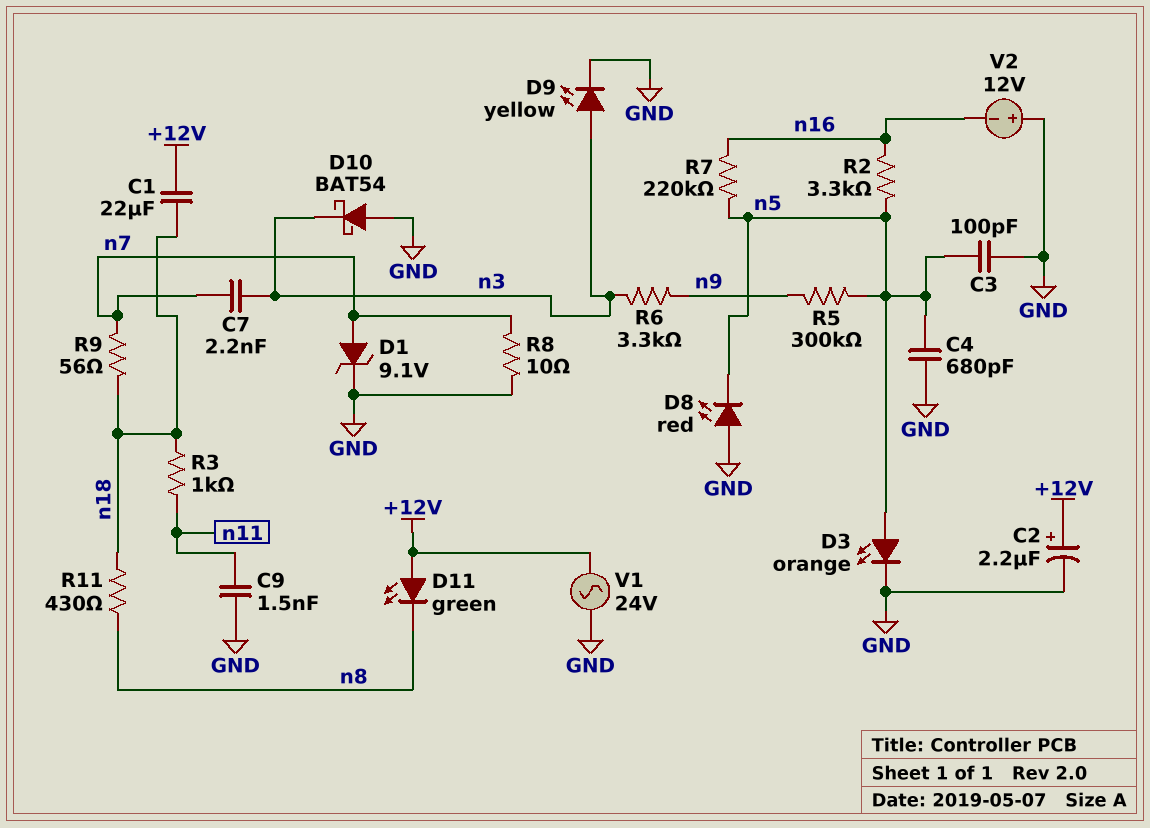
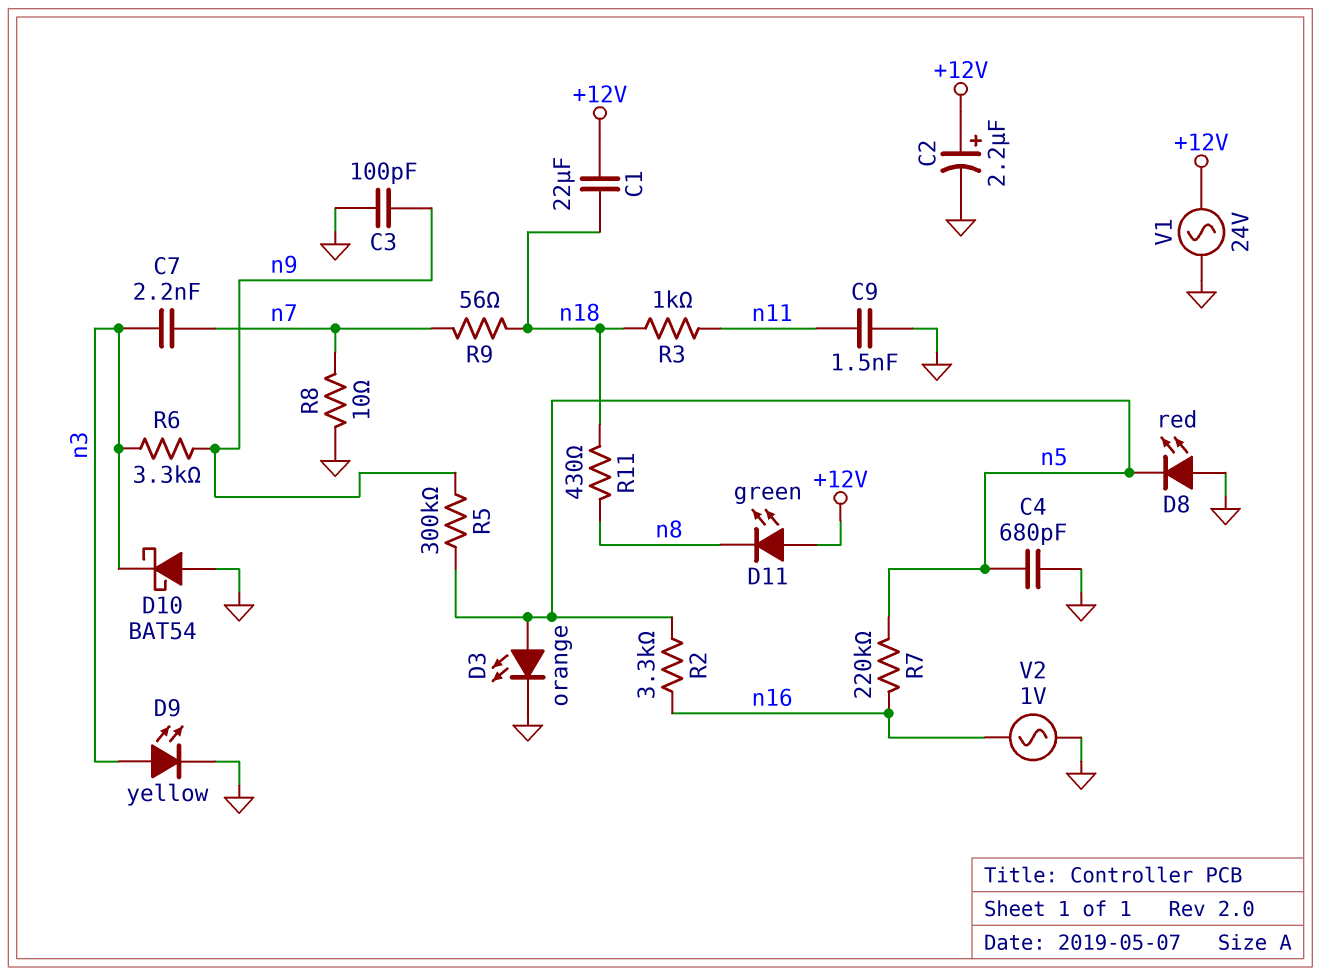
C3: 100pF (GND, n5) -> 100pF (GND, n9)
D1: zener 9.1V (A n7, K GND) -> none
V2: 12V (plus GND, minus n16) -> AC 1V (GND, n16)

